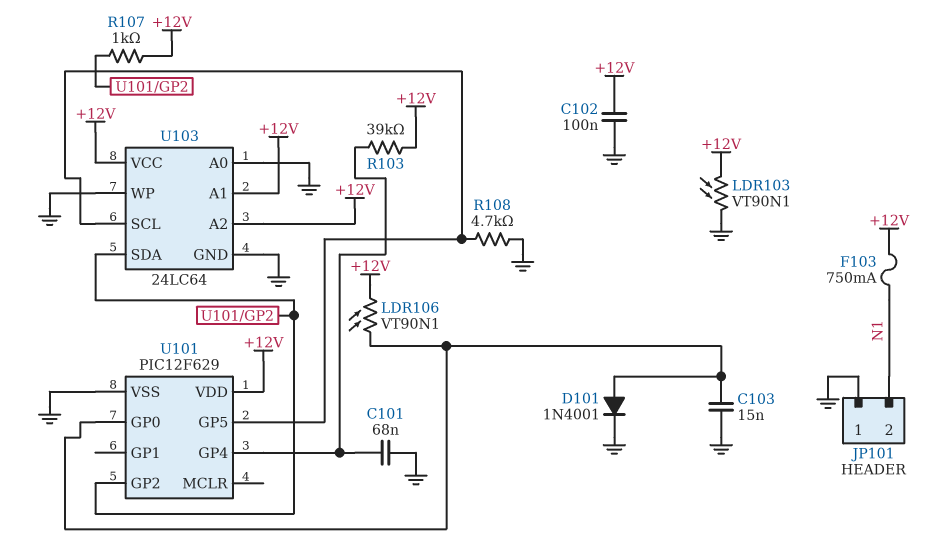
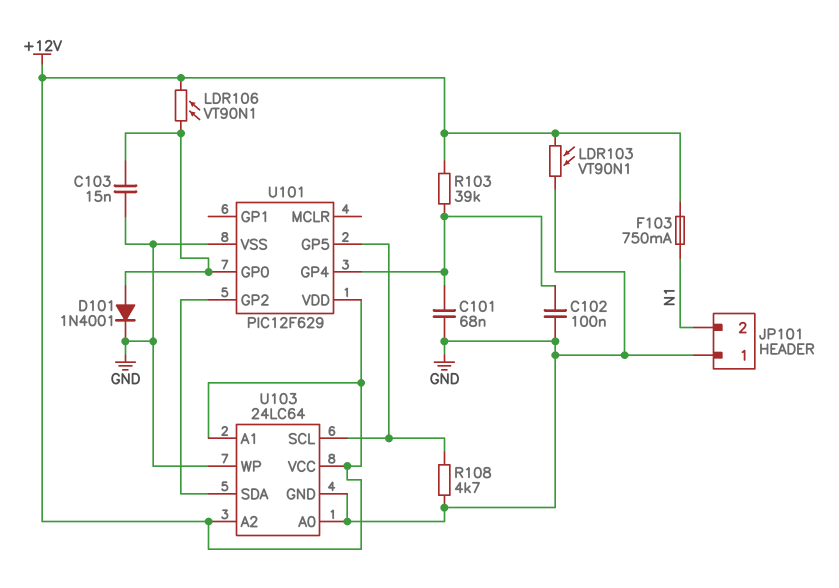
C102: 100nF (+12V, GND) -> 100nF (GND, U101/GP4)
R107: 1k (+12V, U101/GP2) -> none

